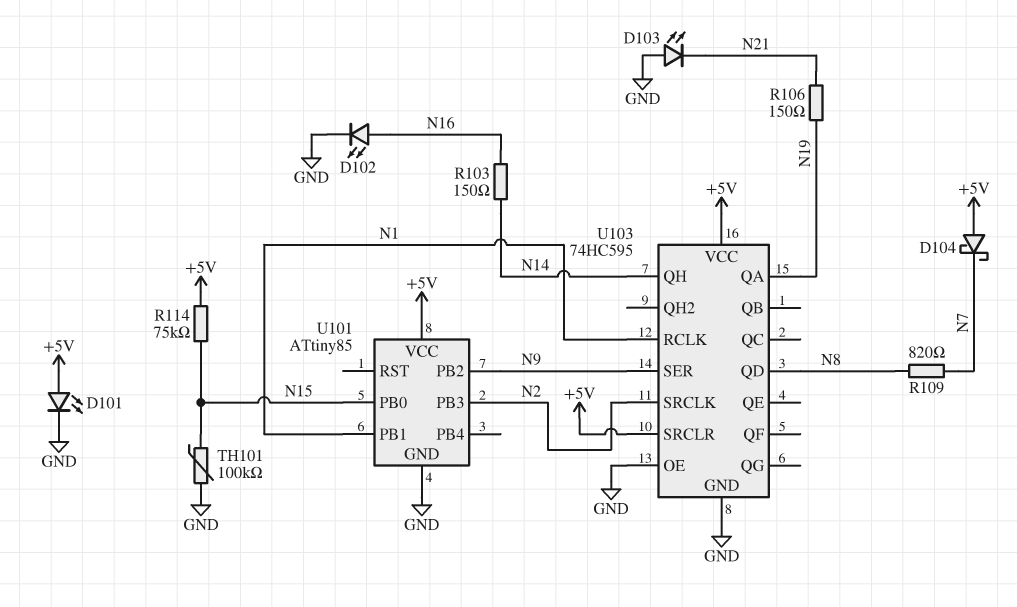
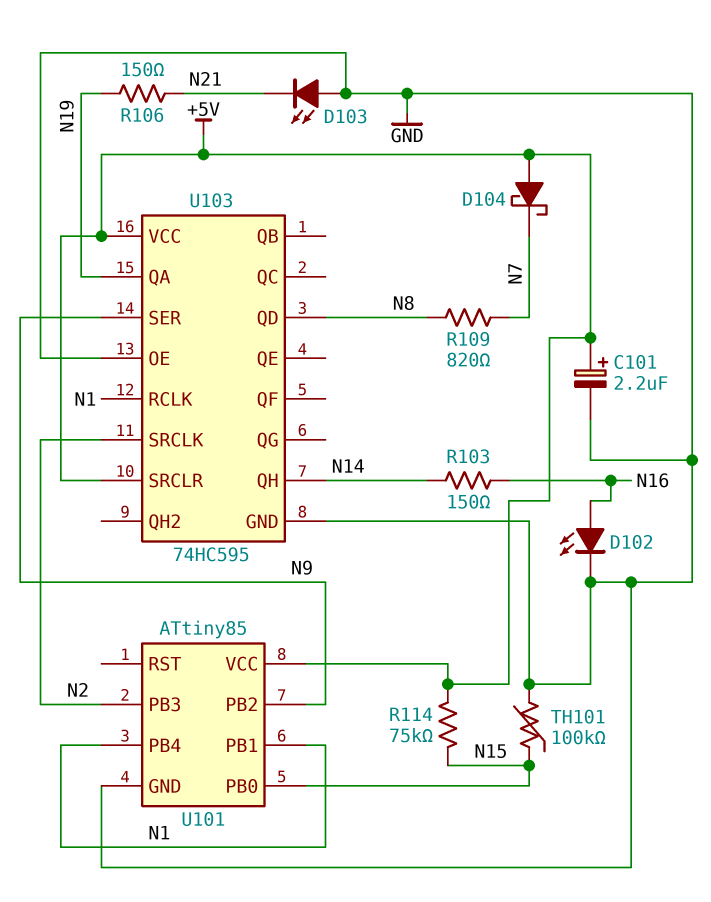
C101: none -> 2.2uF (plus +5V, minus GND)
D101: LED (A +5V, K GND) -> none
U101 pin PB4: none -> N1

